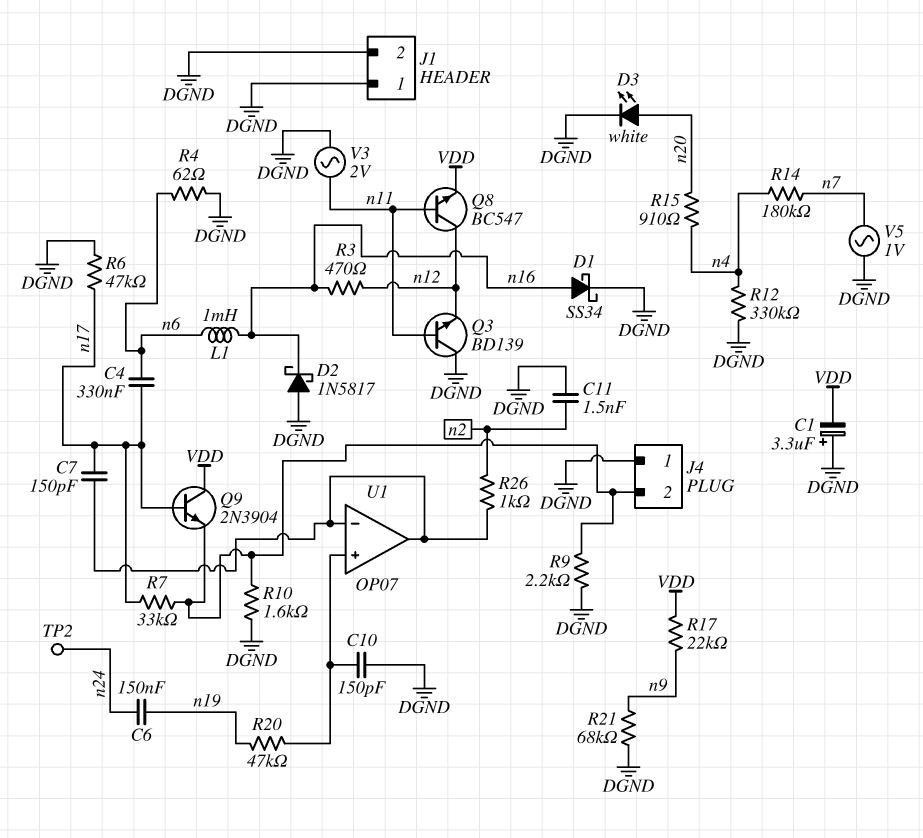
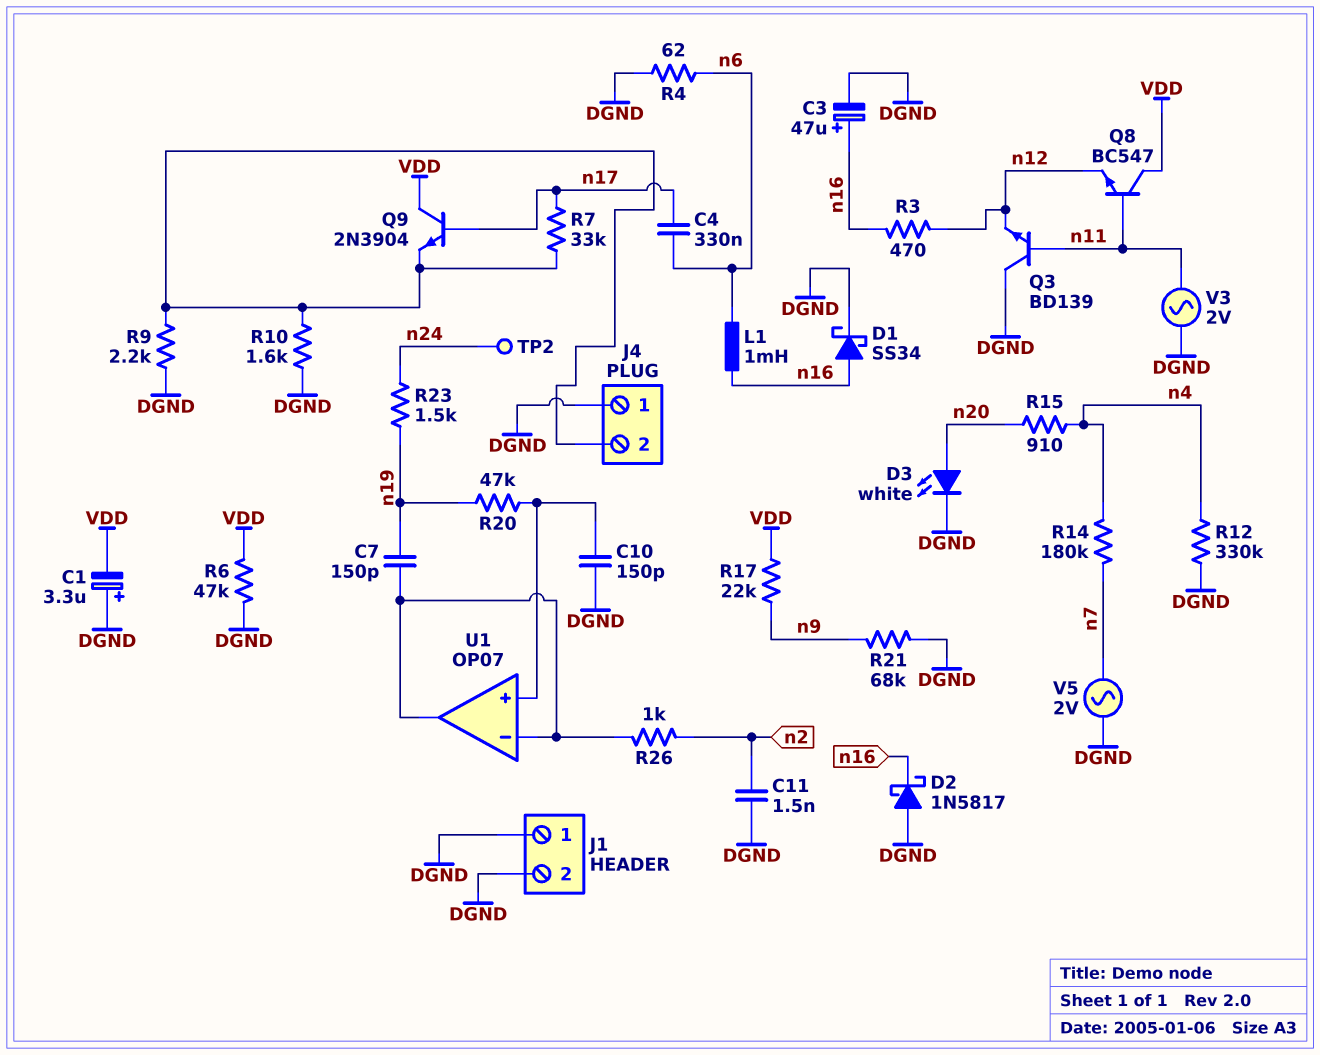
C3: none -> 47uF (plus n16, minus DGND)
C6: 150nF (n19, n24) -> none
C7: 150pF (U1/in-, n17) -> 150pF (U1/in-, n19)
Q8: NPN BC547 (B n11, C n12, E VDD) -> NPN BC547 (B n11, C VDD, E n12)
R6: 47k (DGND, n17) -> 47k (DGND, VDD)
R23: none -> 1.5k (n19, n24)
V5: AC 1V (DGND, n7) -> AC 2V (DGND, n7)

